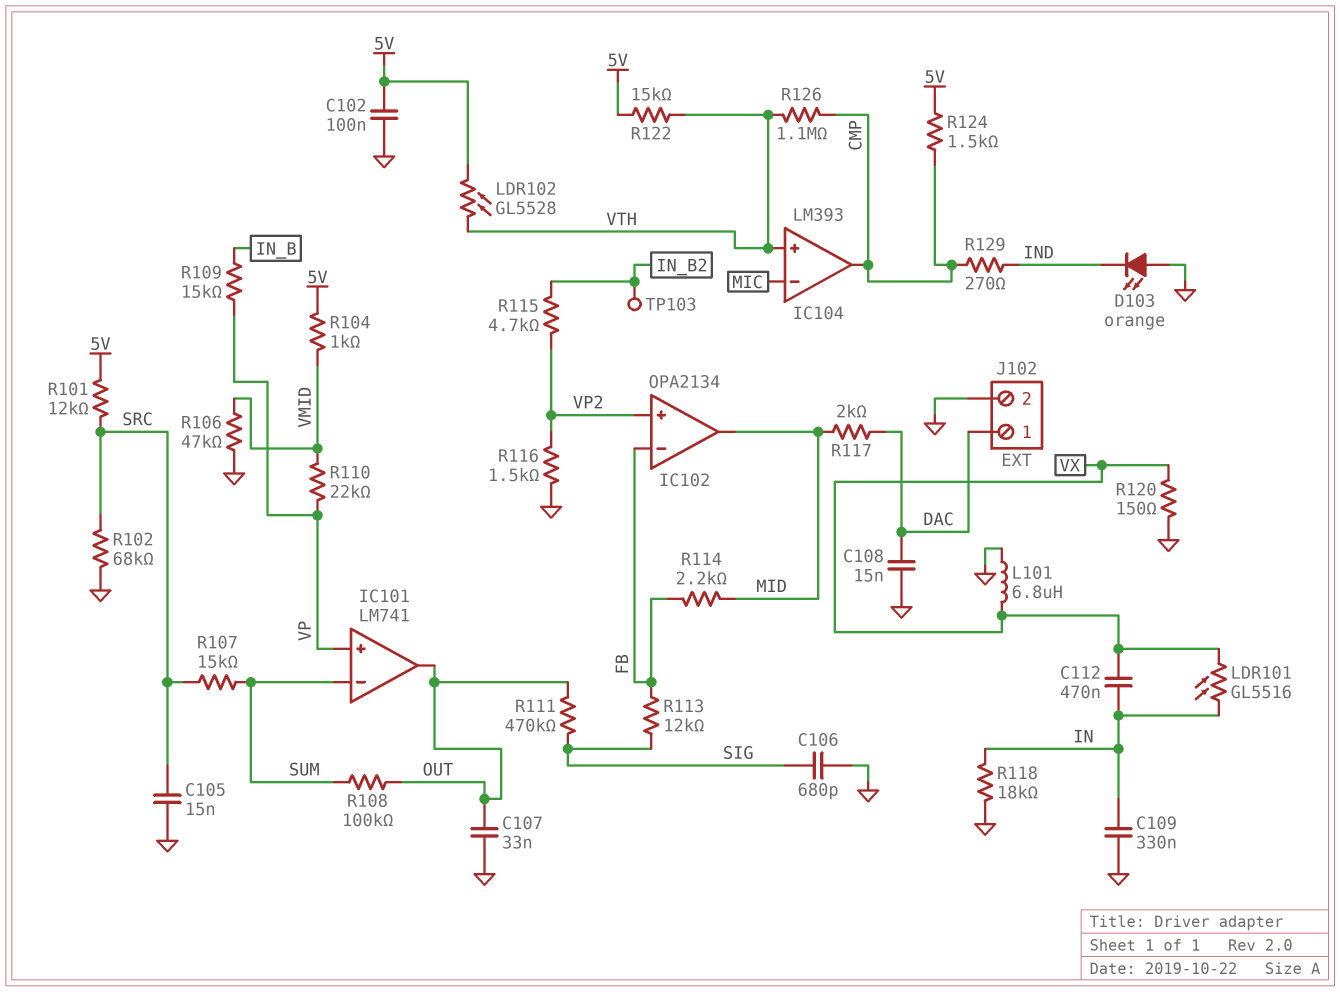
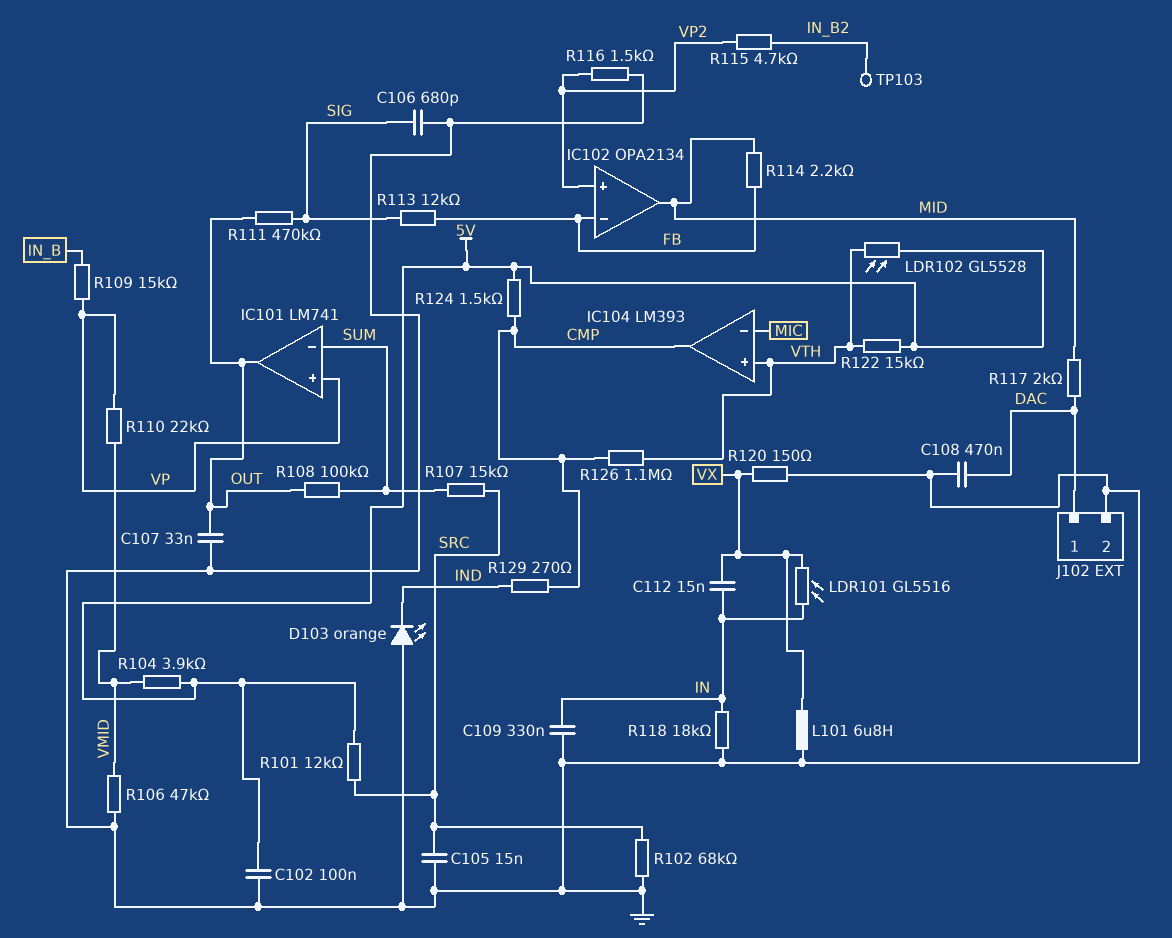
C108: 15nF (DAC, GND) -> 470nF (DAC, GND)
C112: 470nF (IN, VX) -> 15nF (IN, VX)
R104: 1k (5V, VMID) -> 3.9k (5V, VMID)

